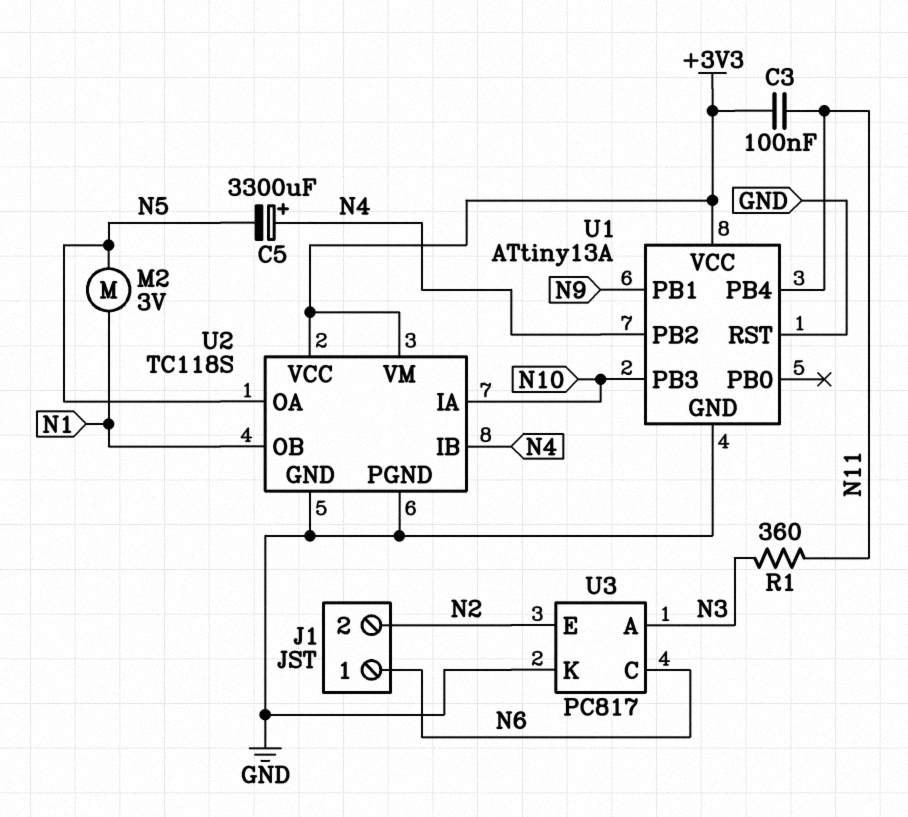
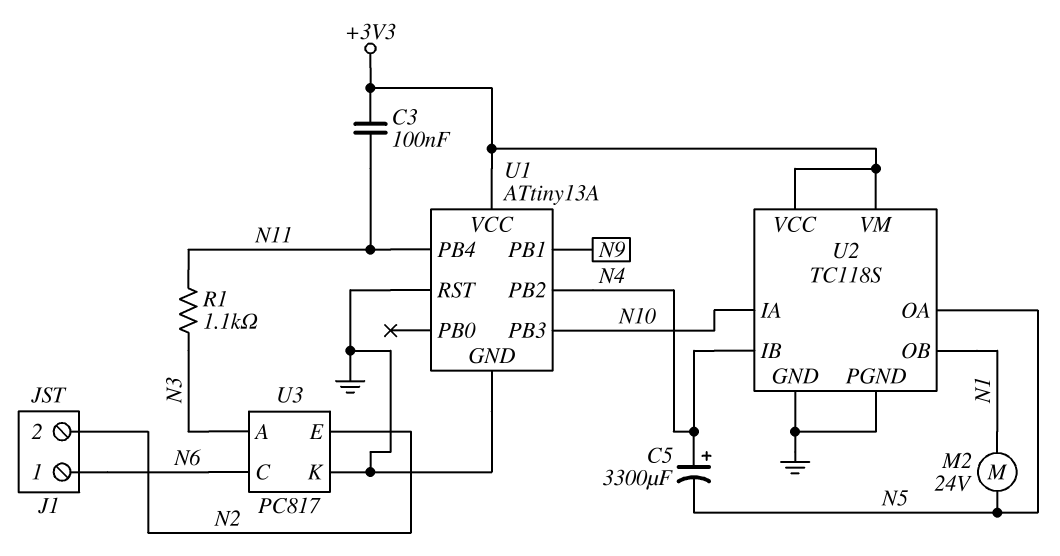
M2: motor 3V (N1, N5) -> motor 24V (N1, N5)
R1: 360 (N3, N11) -> 1.1k (N3, N11)

